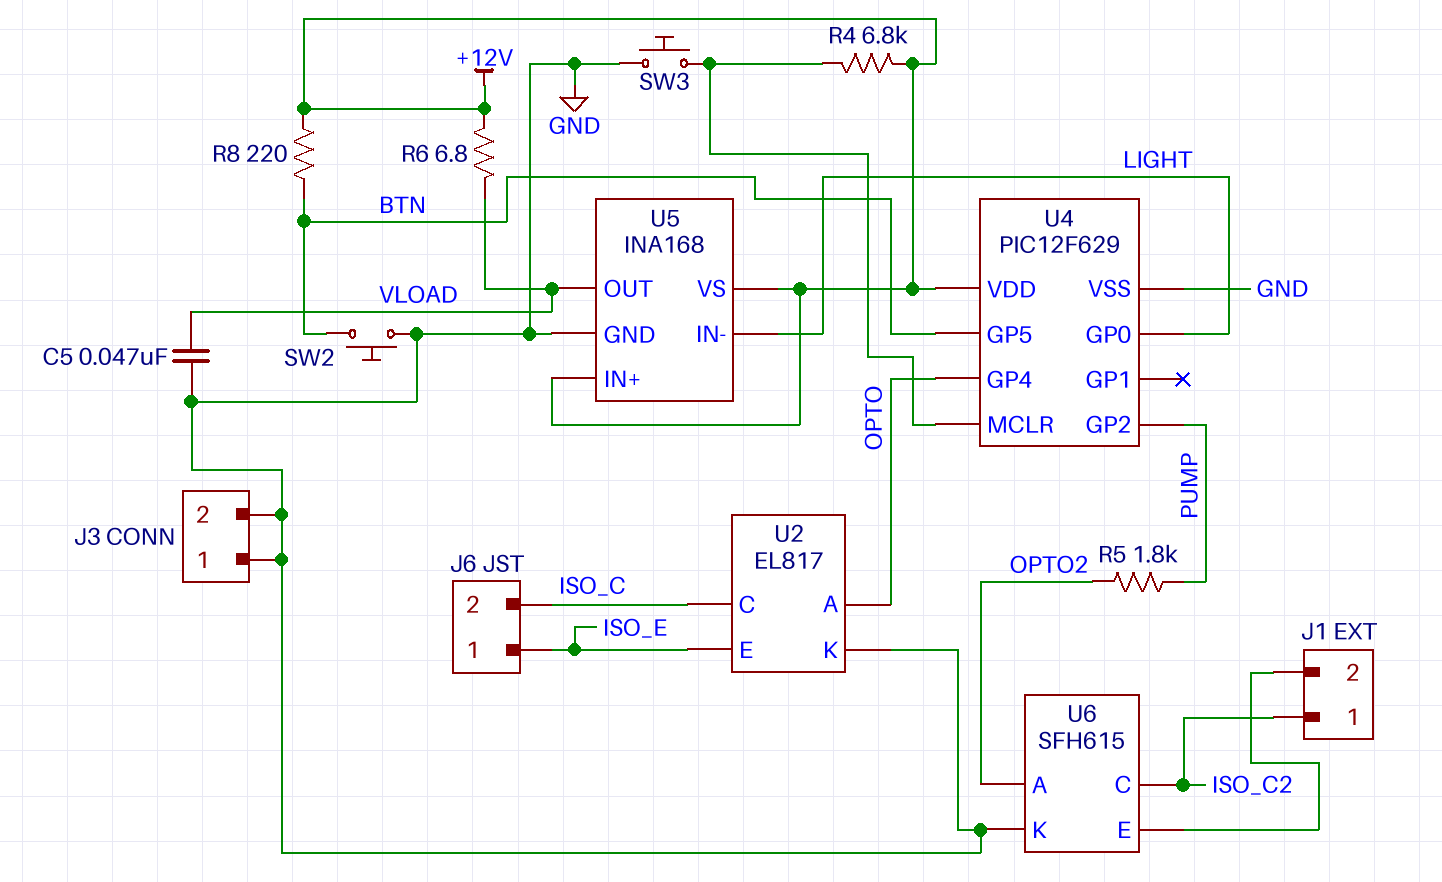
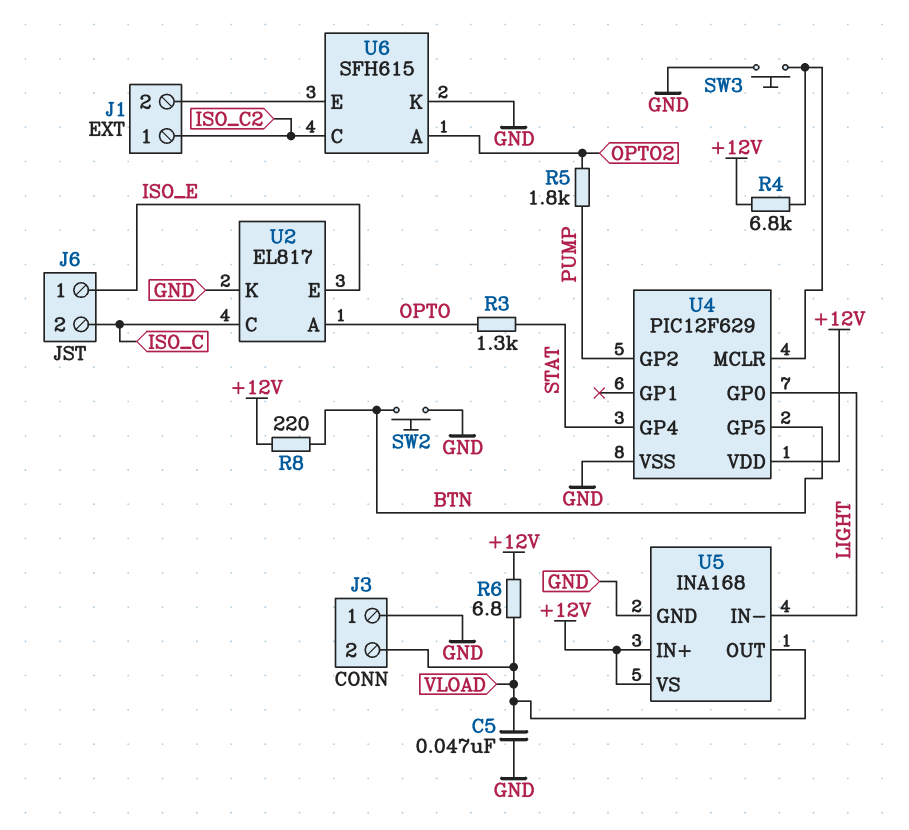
J3 pin 2: GND -> VLOAD
R3: none -> 1.3k (OPTO, STAT)
U4 pin GP4: OPTO -> STAT

